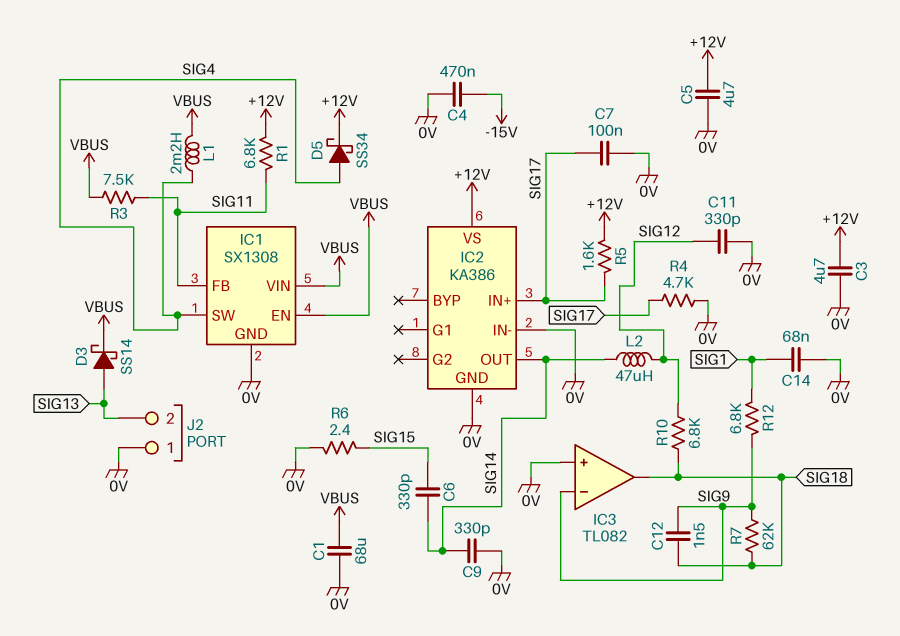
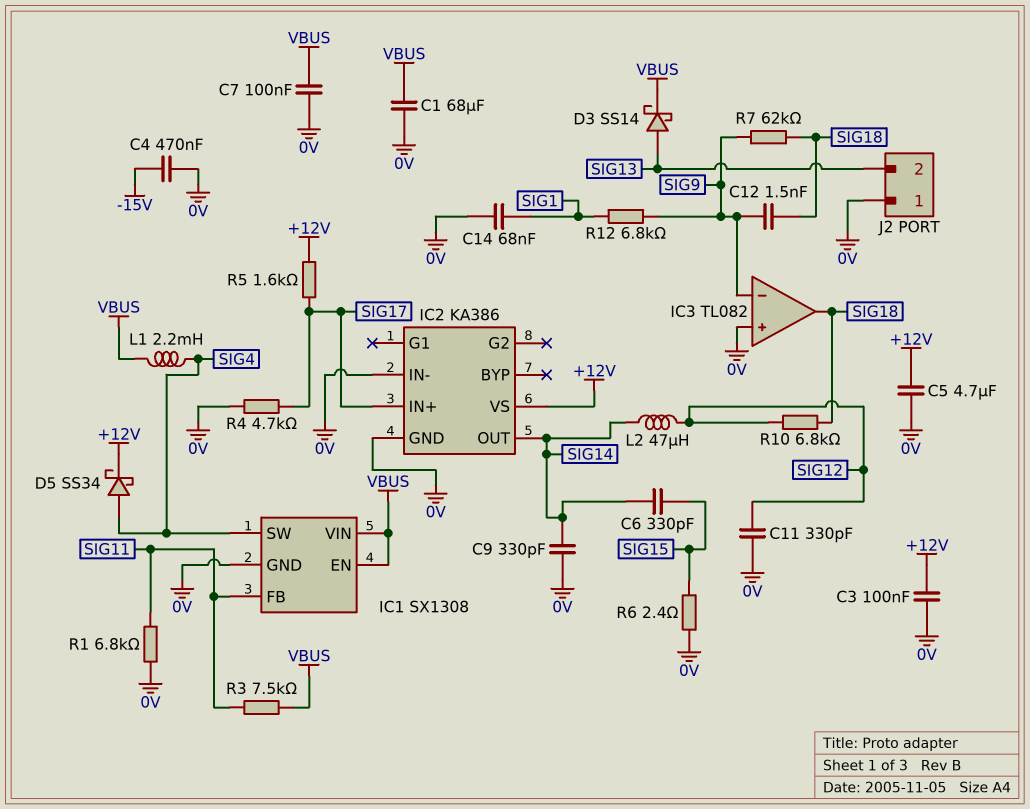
C3: 4.7uF (+12V, 0V) -> 100nF (+12V, 0V)
C7: 100nF (0V, SIG17) -> 100nF (0V, VBUS)
R1: 6.8k (+12V, SIG11) -> 6.8k (0V, SIG11)

